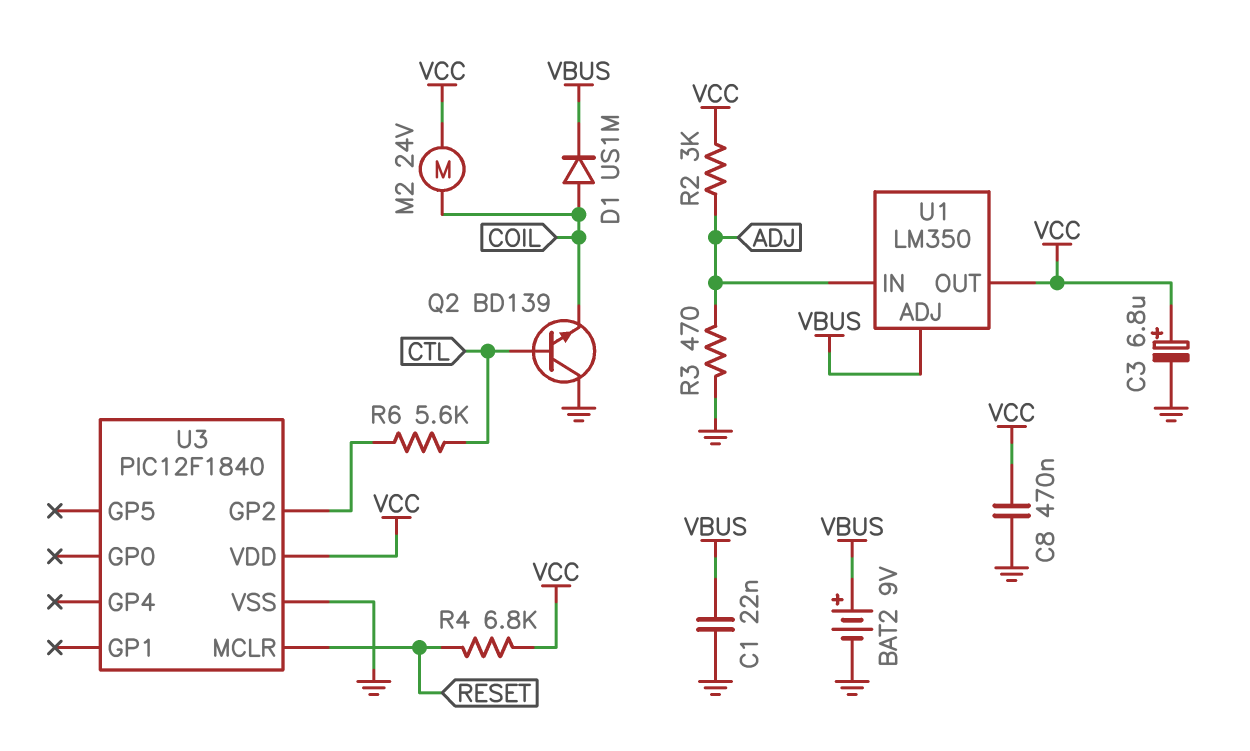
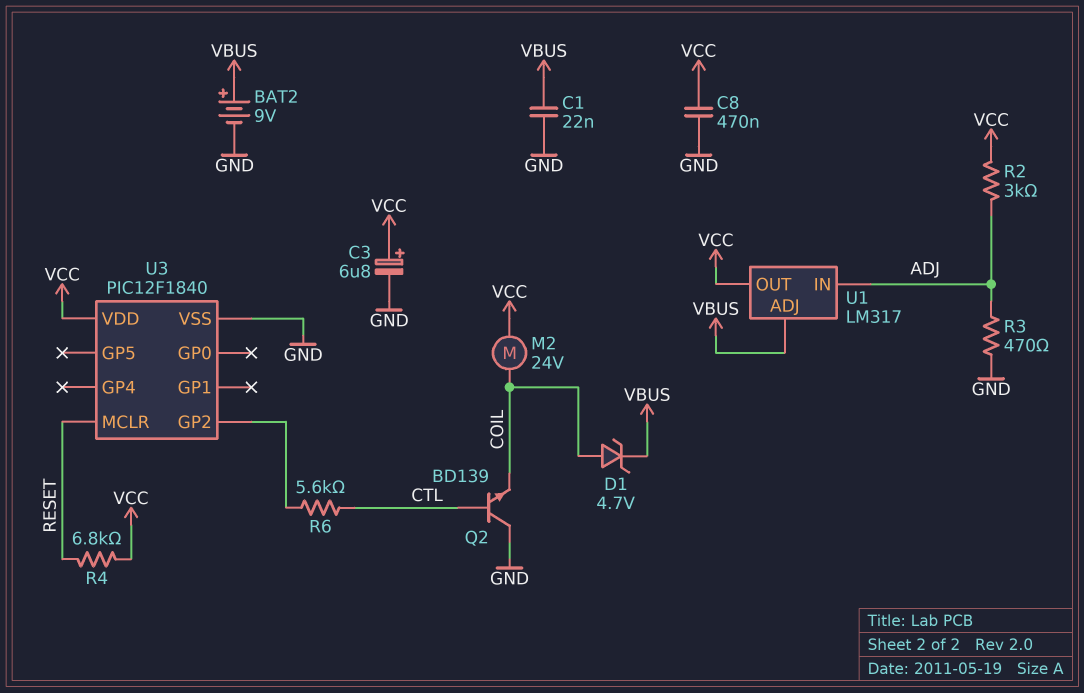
D1: diode US1M (A COIL, K VBUS) -> zener 4.7V (A COIL, K VBUS)
U1: LM350 -> LM317

